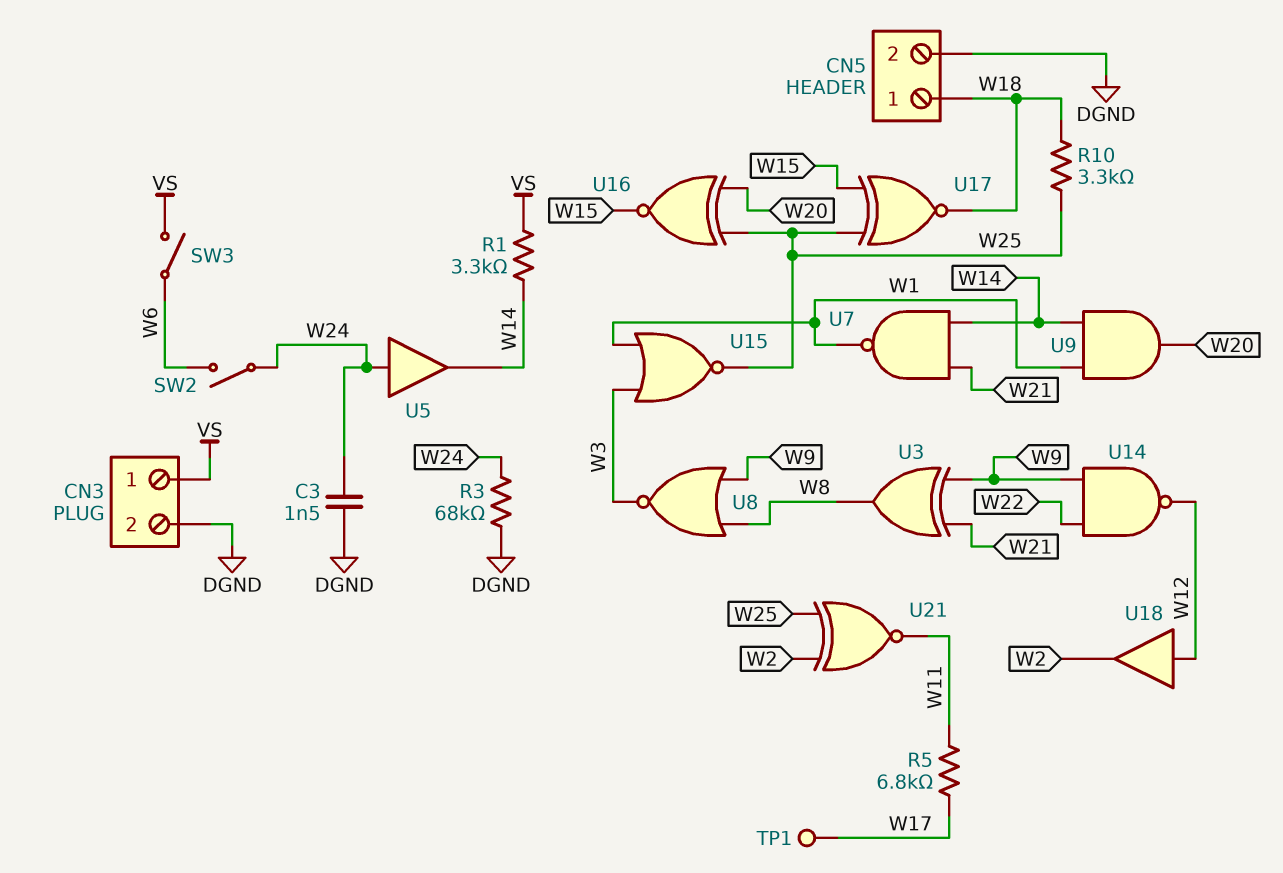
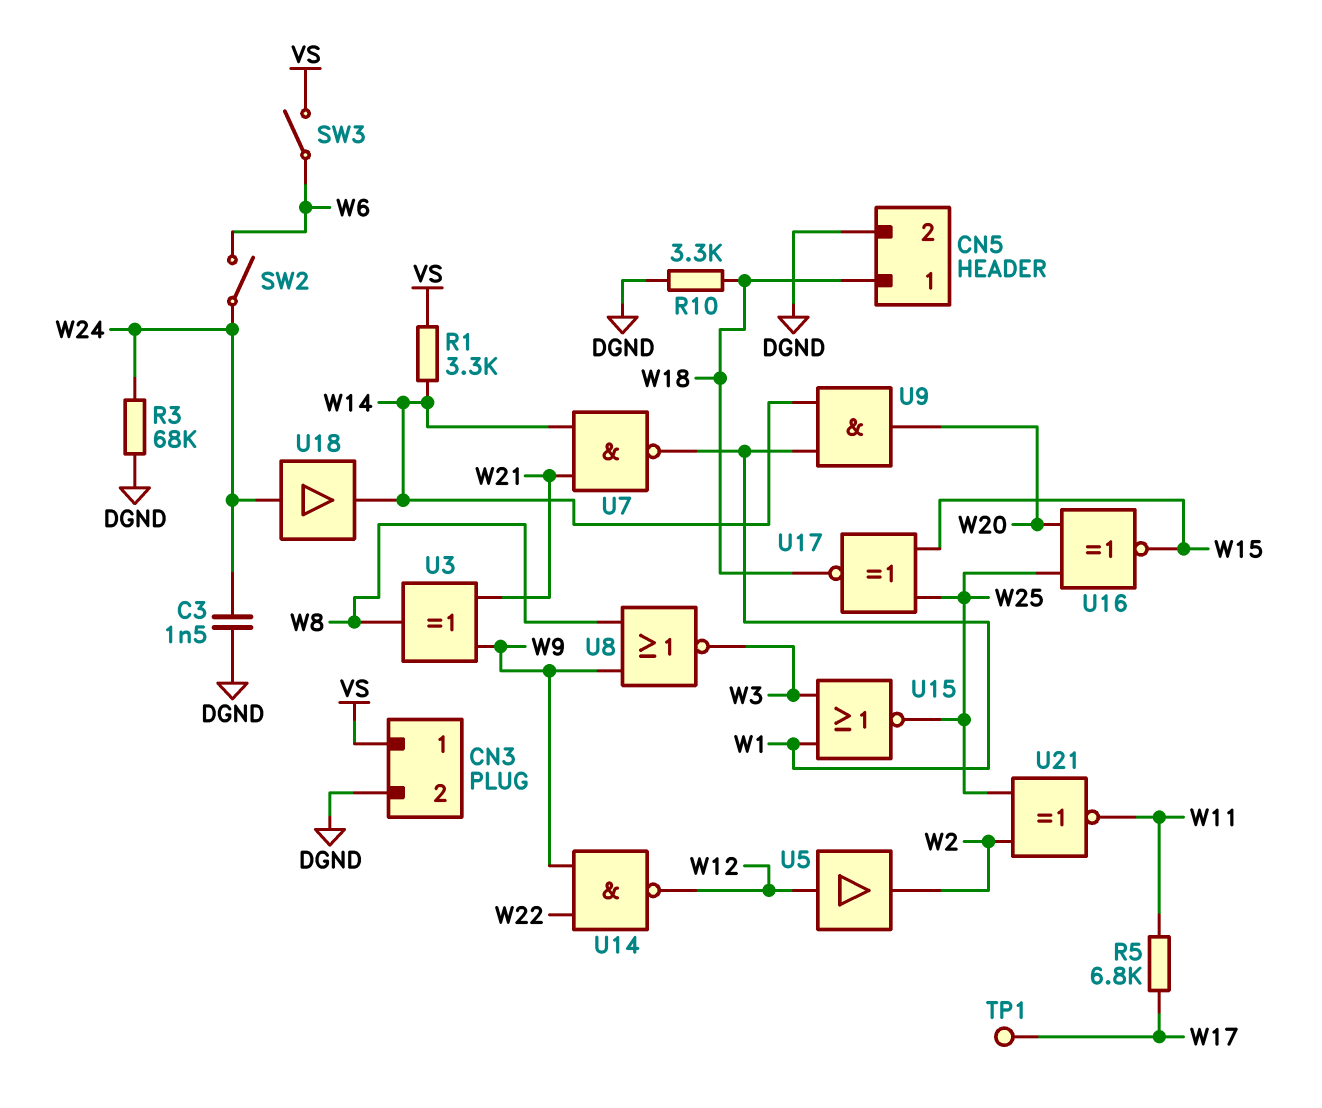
R10: 3.3k (W18, W25) -> 3.3k (DGND, W18)
U5: buffer (in W24, out W14) -> buffer (in W12, out W2)
U18: buffer (in W12, out W2) -> buffer (in W24, out W14)

